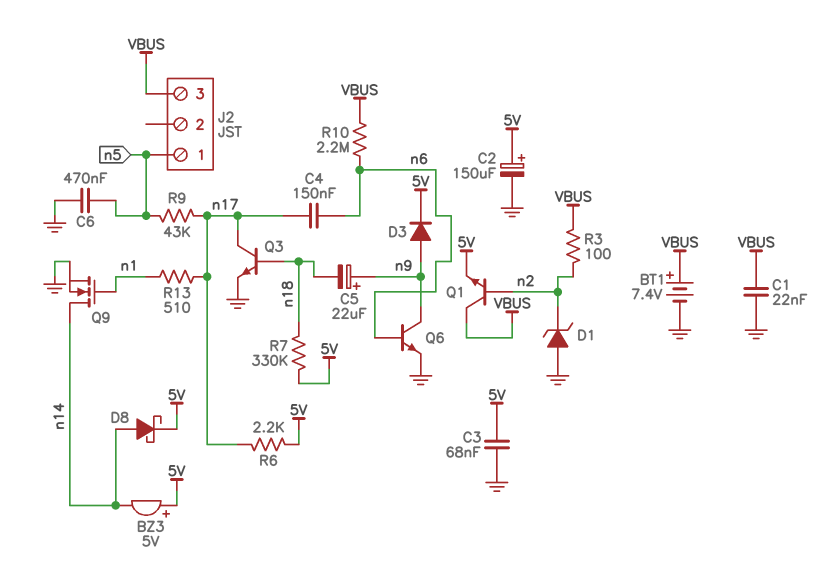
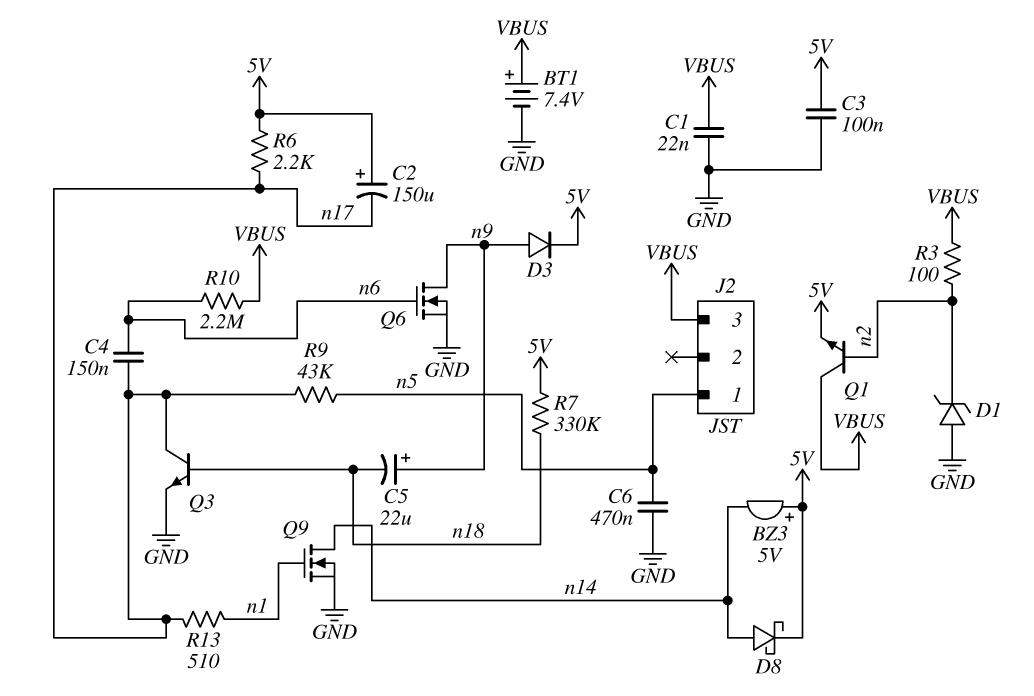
C2: 150uF (plus 5V, minus GND) -> 150uF (plus 5V, minus n17)
C3: 68nF (5V, GND) -> 100nF (5V, GND)
Q6: NPN (B n6, C n9, E GND) -> NMOS (G n6, D n9, S GND)

